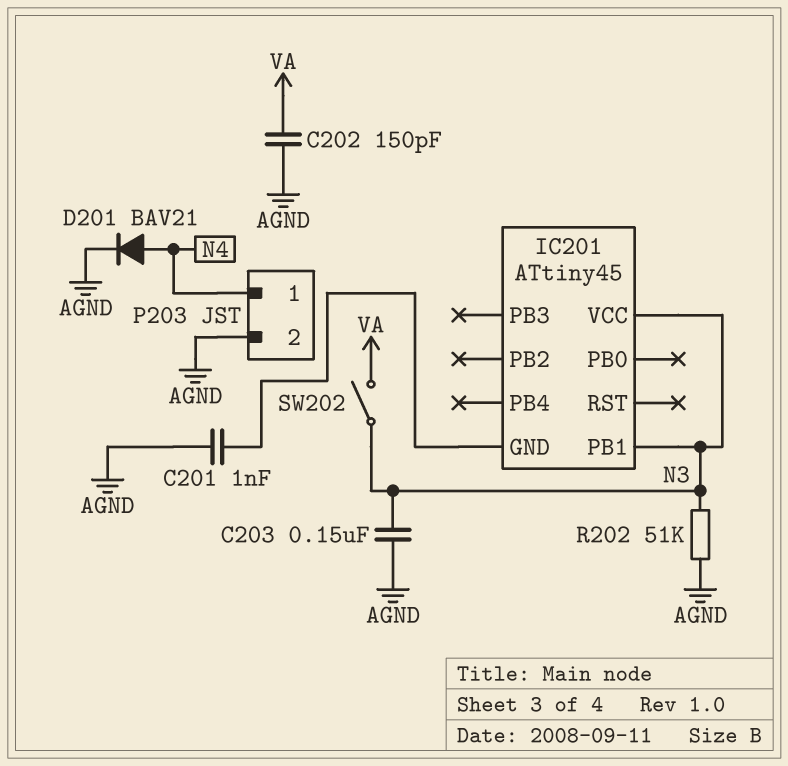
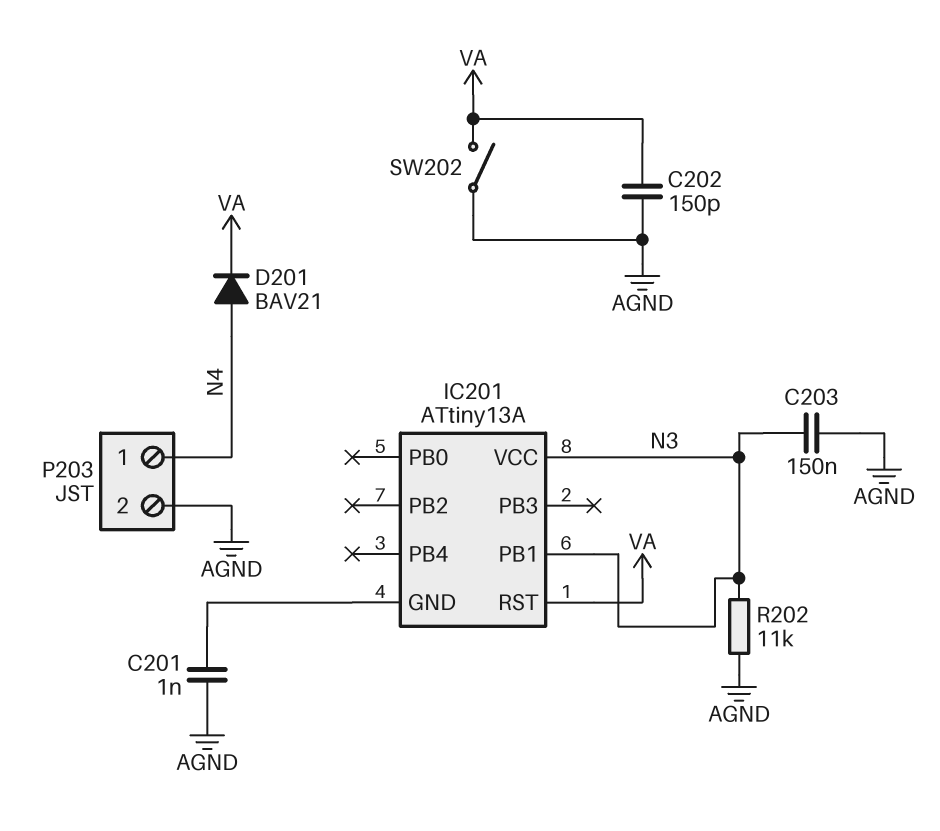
D201: diode BAV21 (A N4, K AGND) -> diode BAV21 (A N4, K VA)
IC201: ATtiny45 -> ATtiny13A
IC201 pin RST: none -> VA
R202: 51k (AGND, N3) -> 11k (AGND, N3)
SW202: switch (N3, VA) -> switch (AGND, VA)

